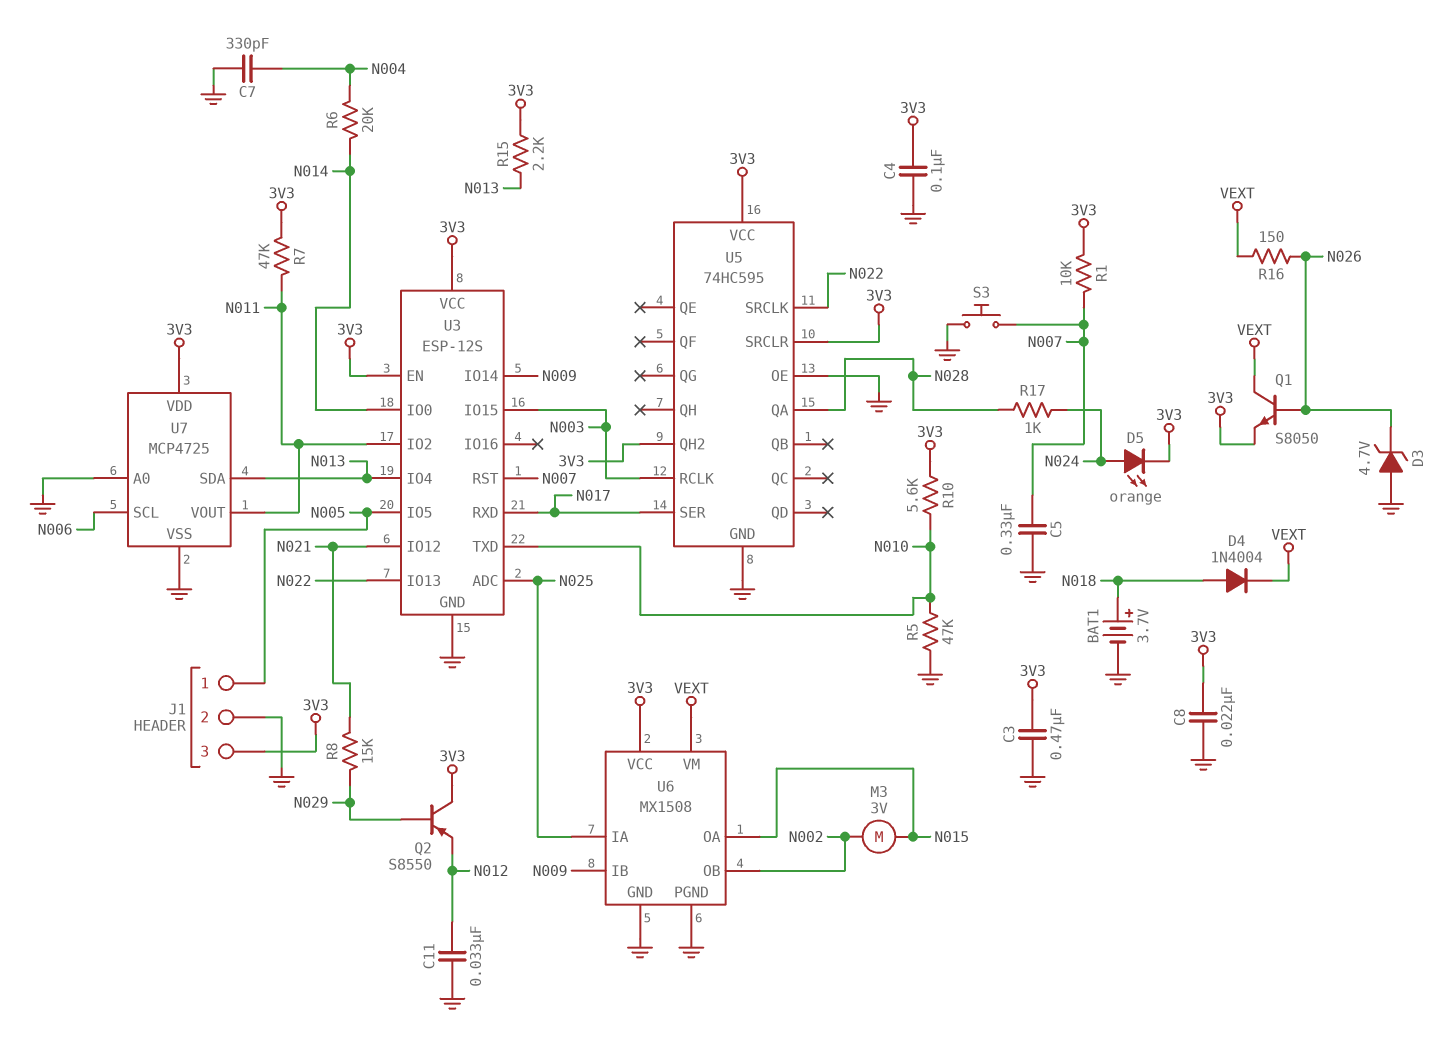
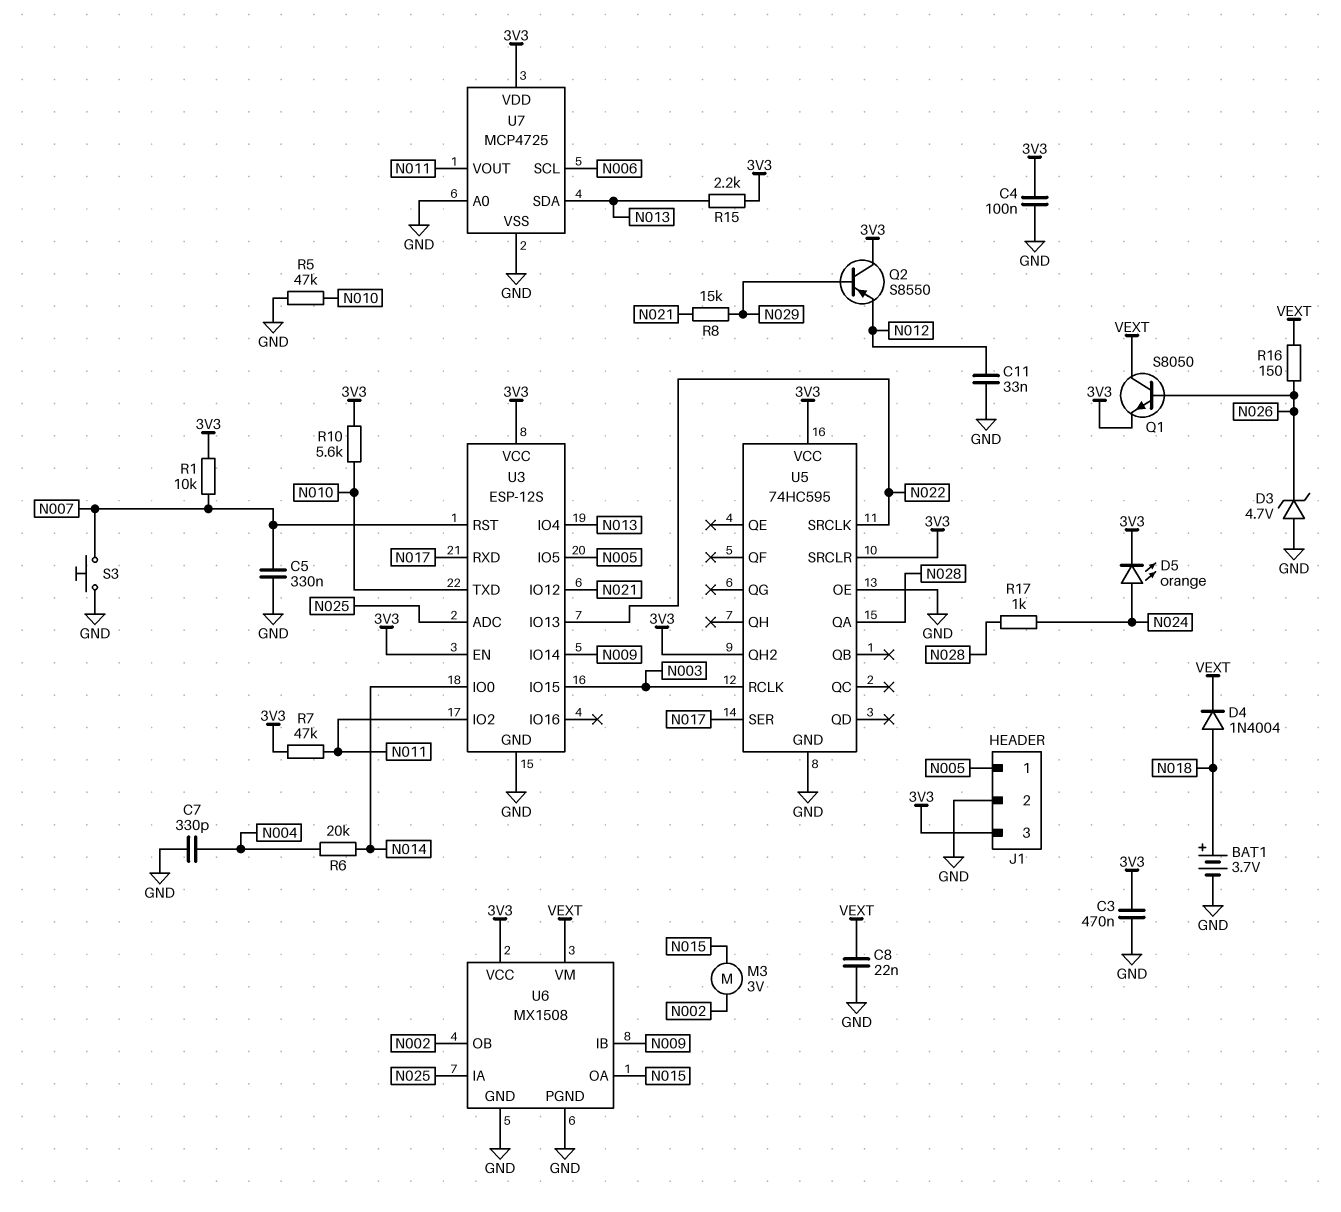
C8: 22nF (3V3, GND) -> 22nF (GND, VEXT)

